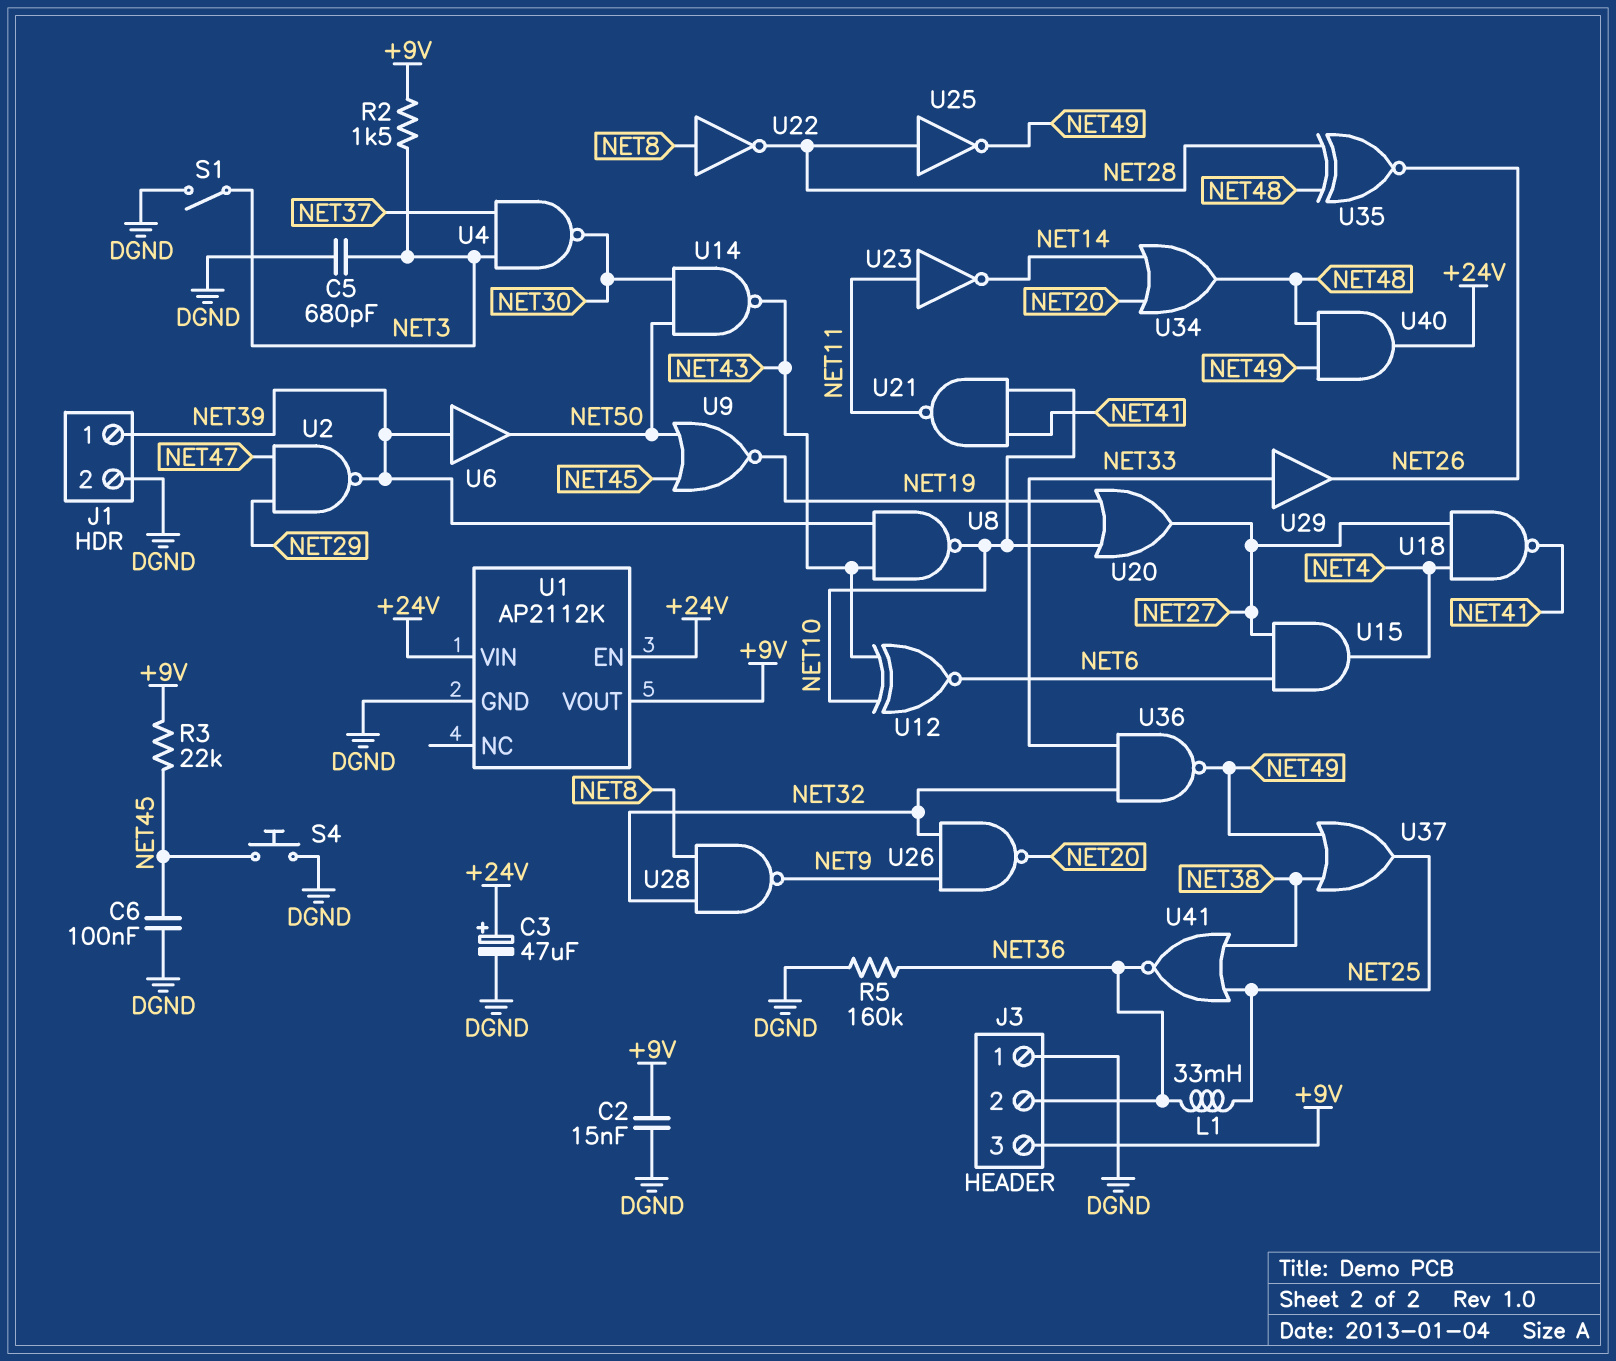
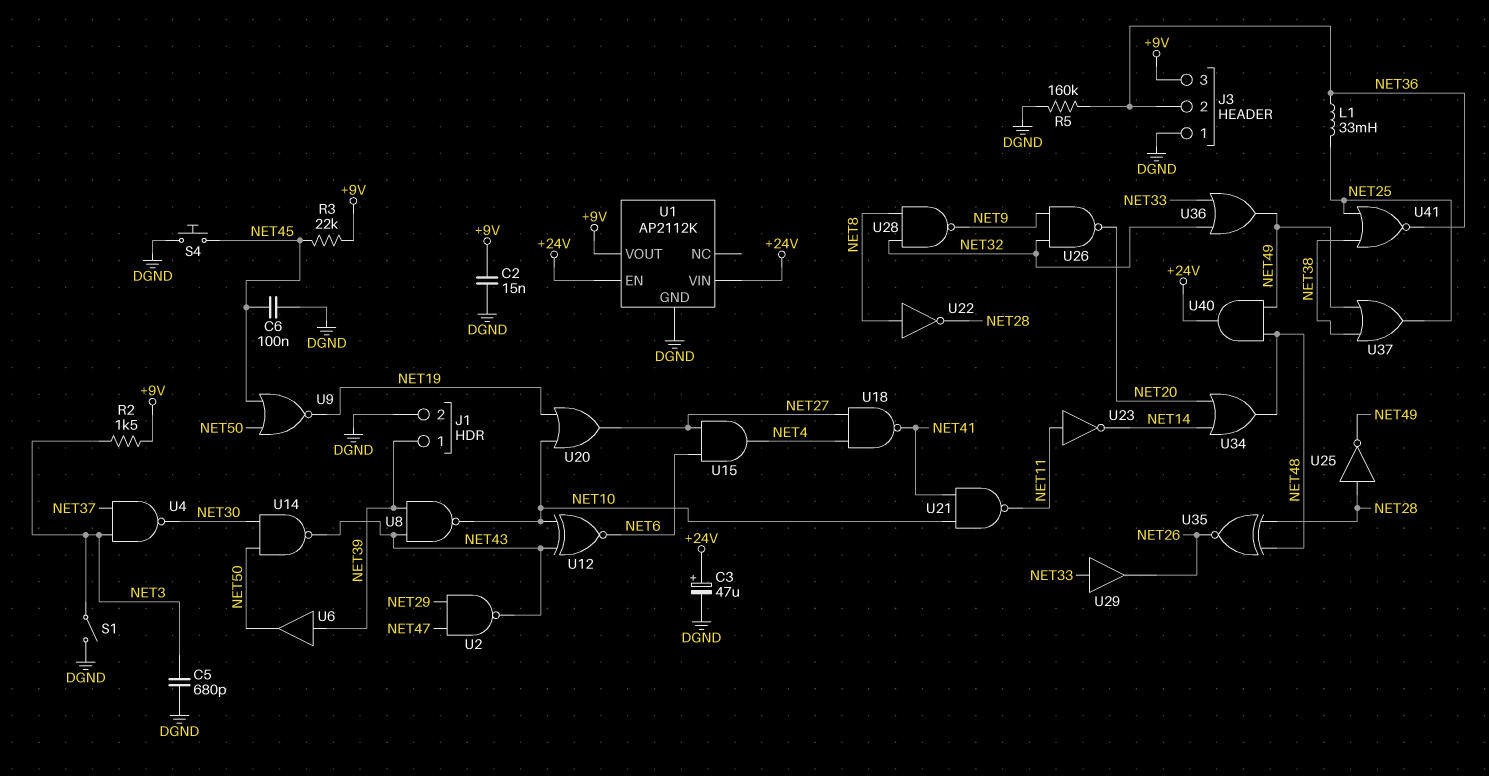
U2: NAND (in NET29, in NET47, out NET39) -> NAND (in NET29, in NET47, out NET43)
U36: NAND (in NET32, in NET33, out NET49) -> OR (in NET32, in NET33, out NET49)

